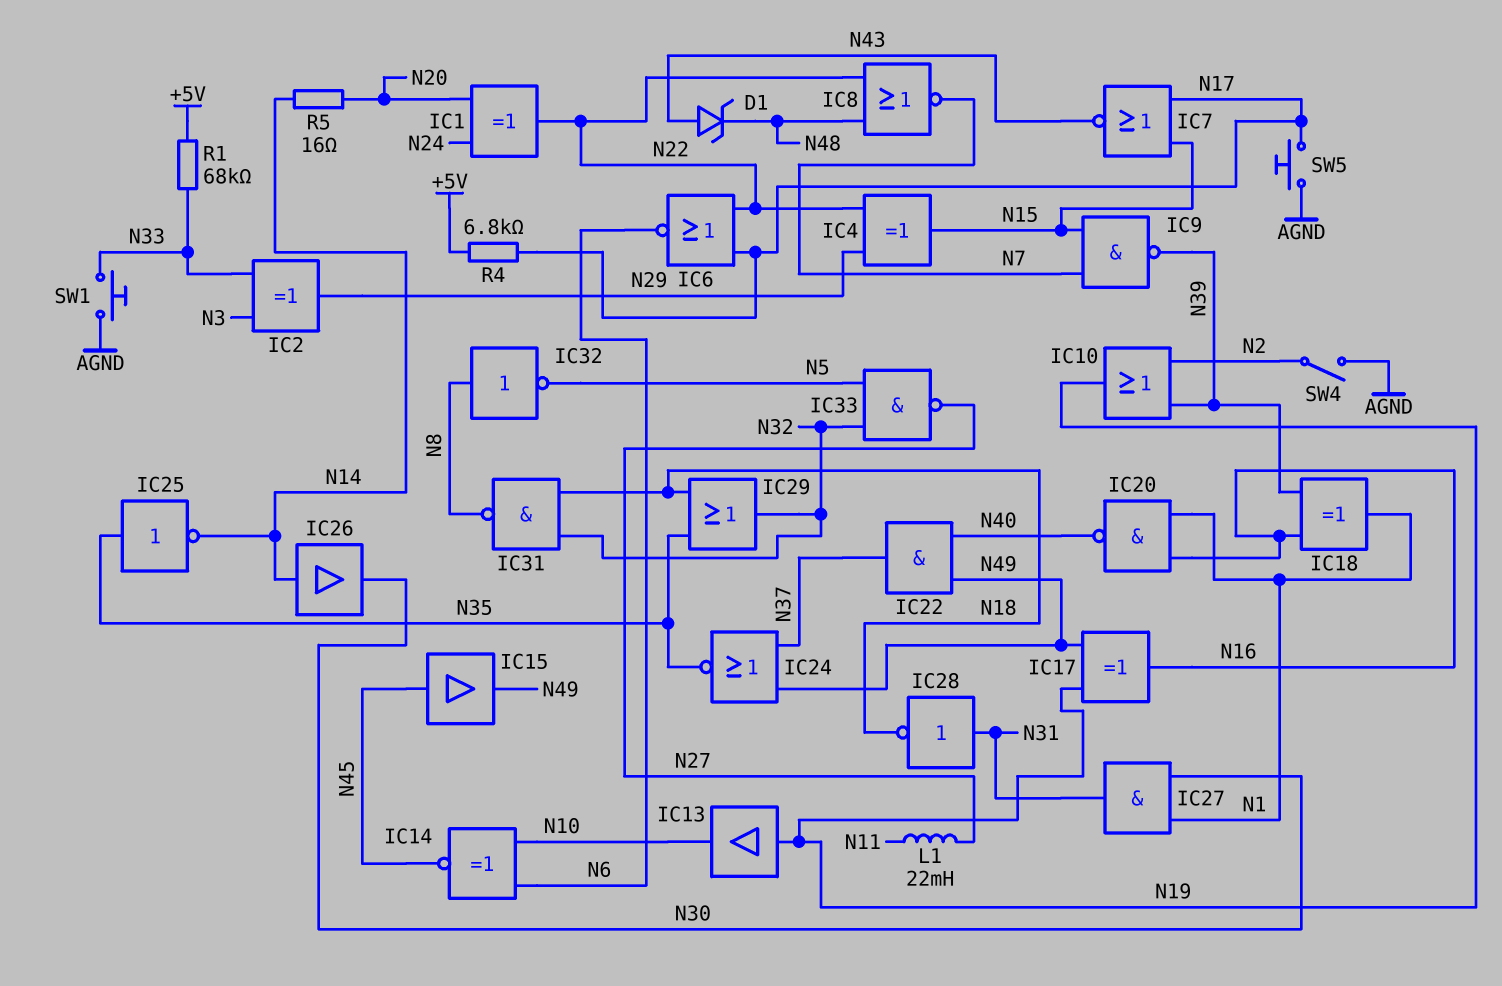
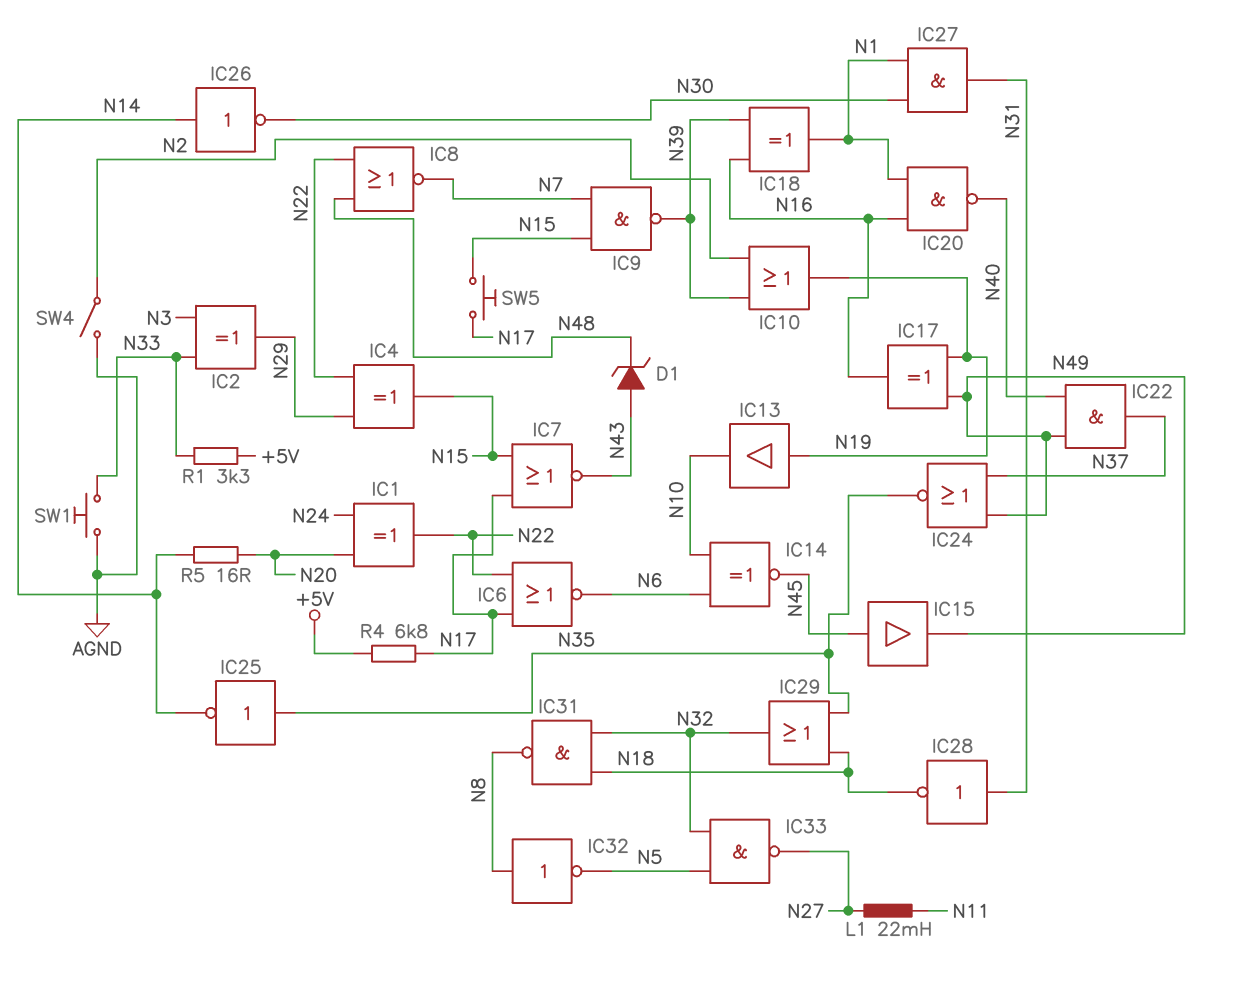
IC26: buffer (in N14, out N30) -> NOT (in N14, out N30)
R1: 68k (+5V, N33) -> 3.3k (+5V, N33)
SW5: button (AGND, N17) -> button (N15, N17)

